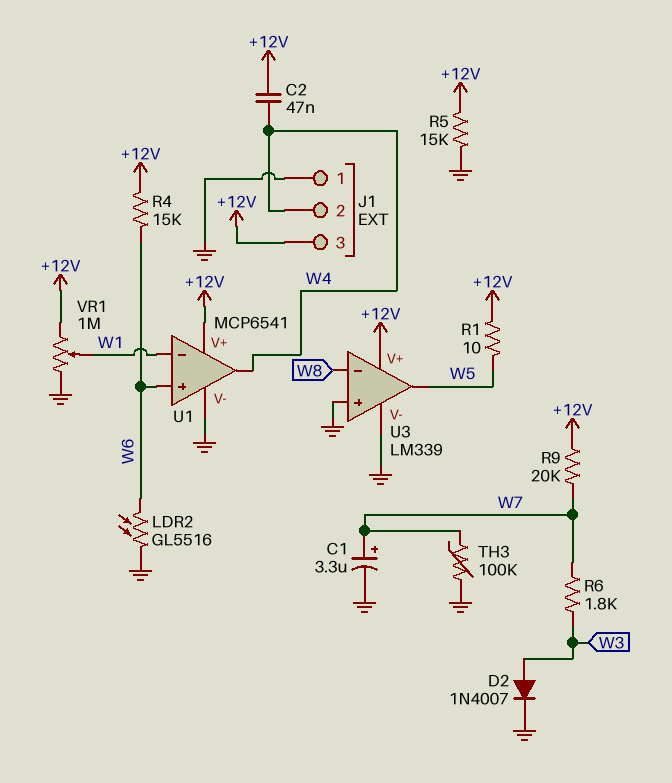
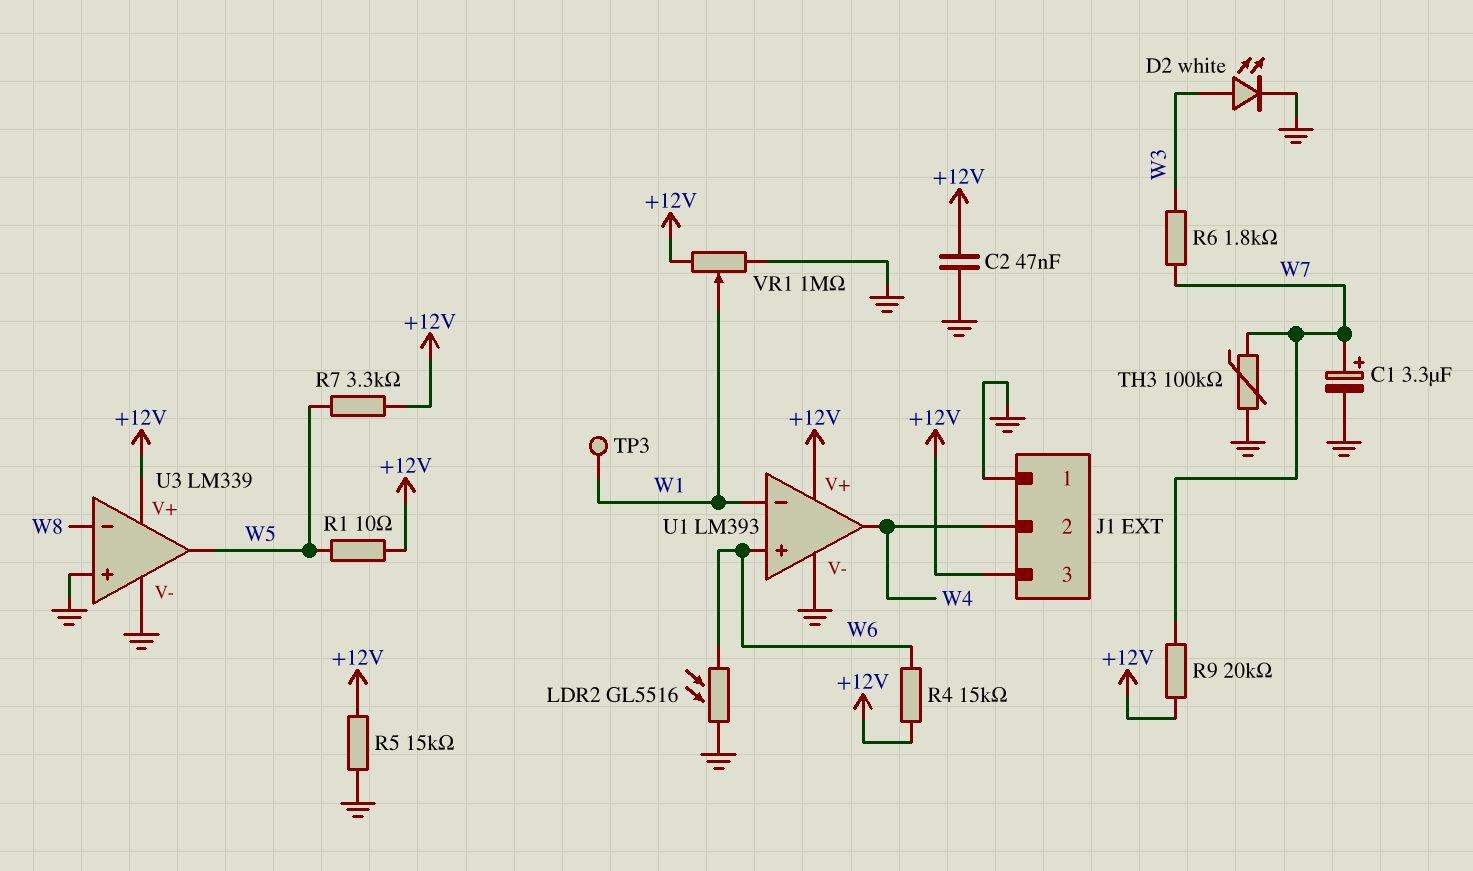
C2: 47nF (+12V, W4) -> 47nF (+12V, GND)
D2: diode 1N4007 (A W3, K GND) -> LED white (A W3, K GND)
R7: none -> 3.3k (+12V, W5)
TP3: none -> test point (W1)
U1: MCP6541 -> LM393

